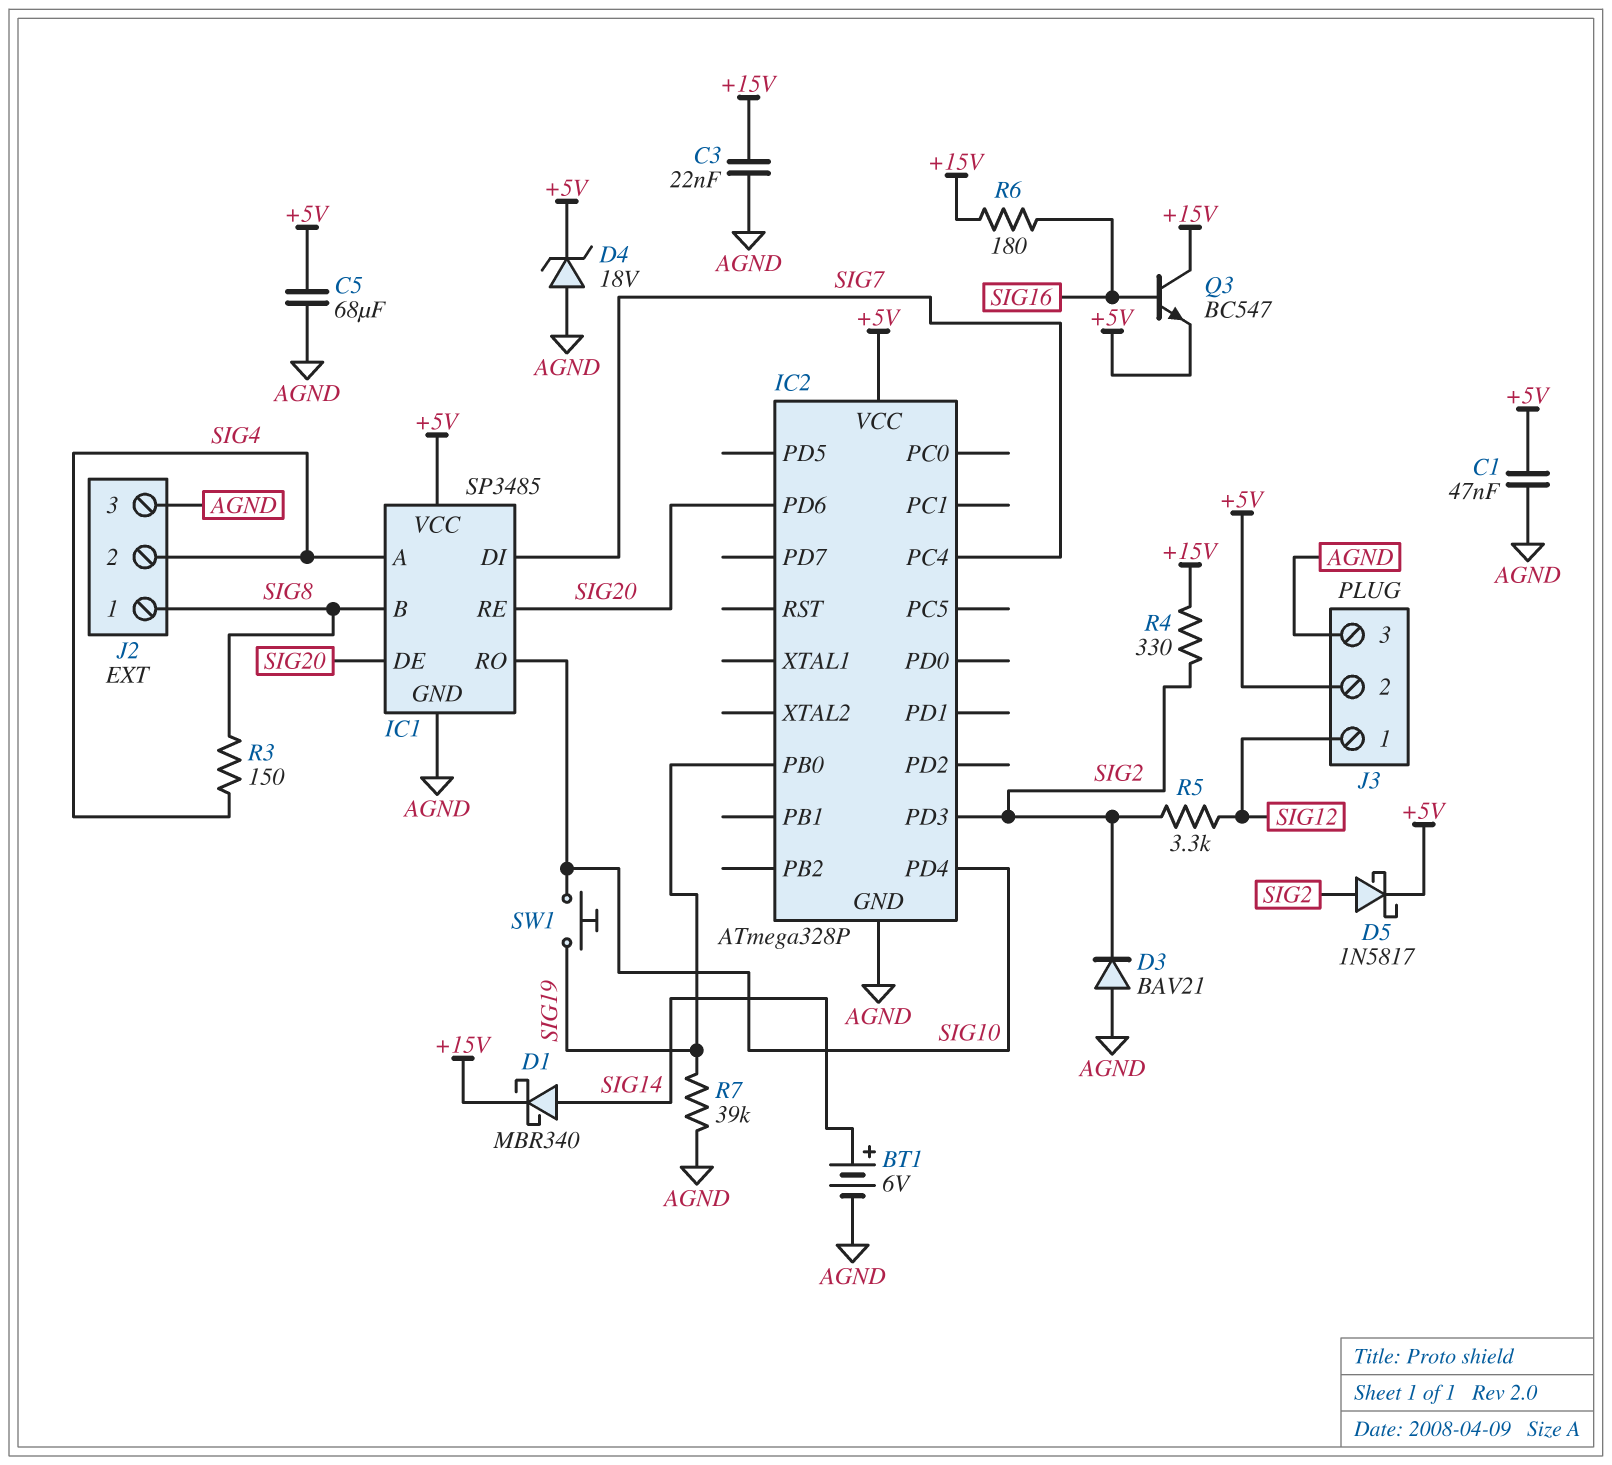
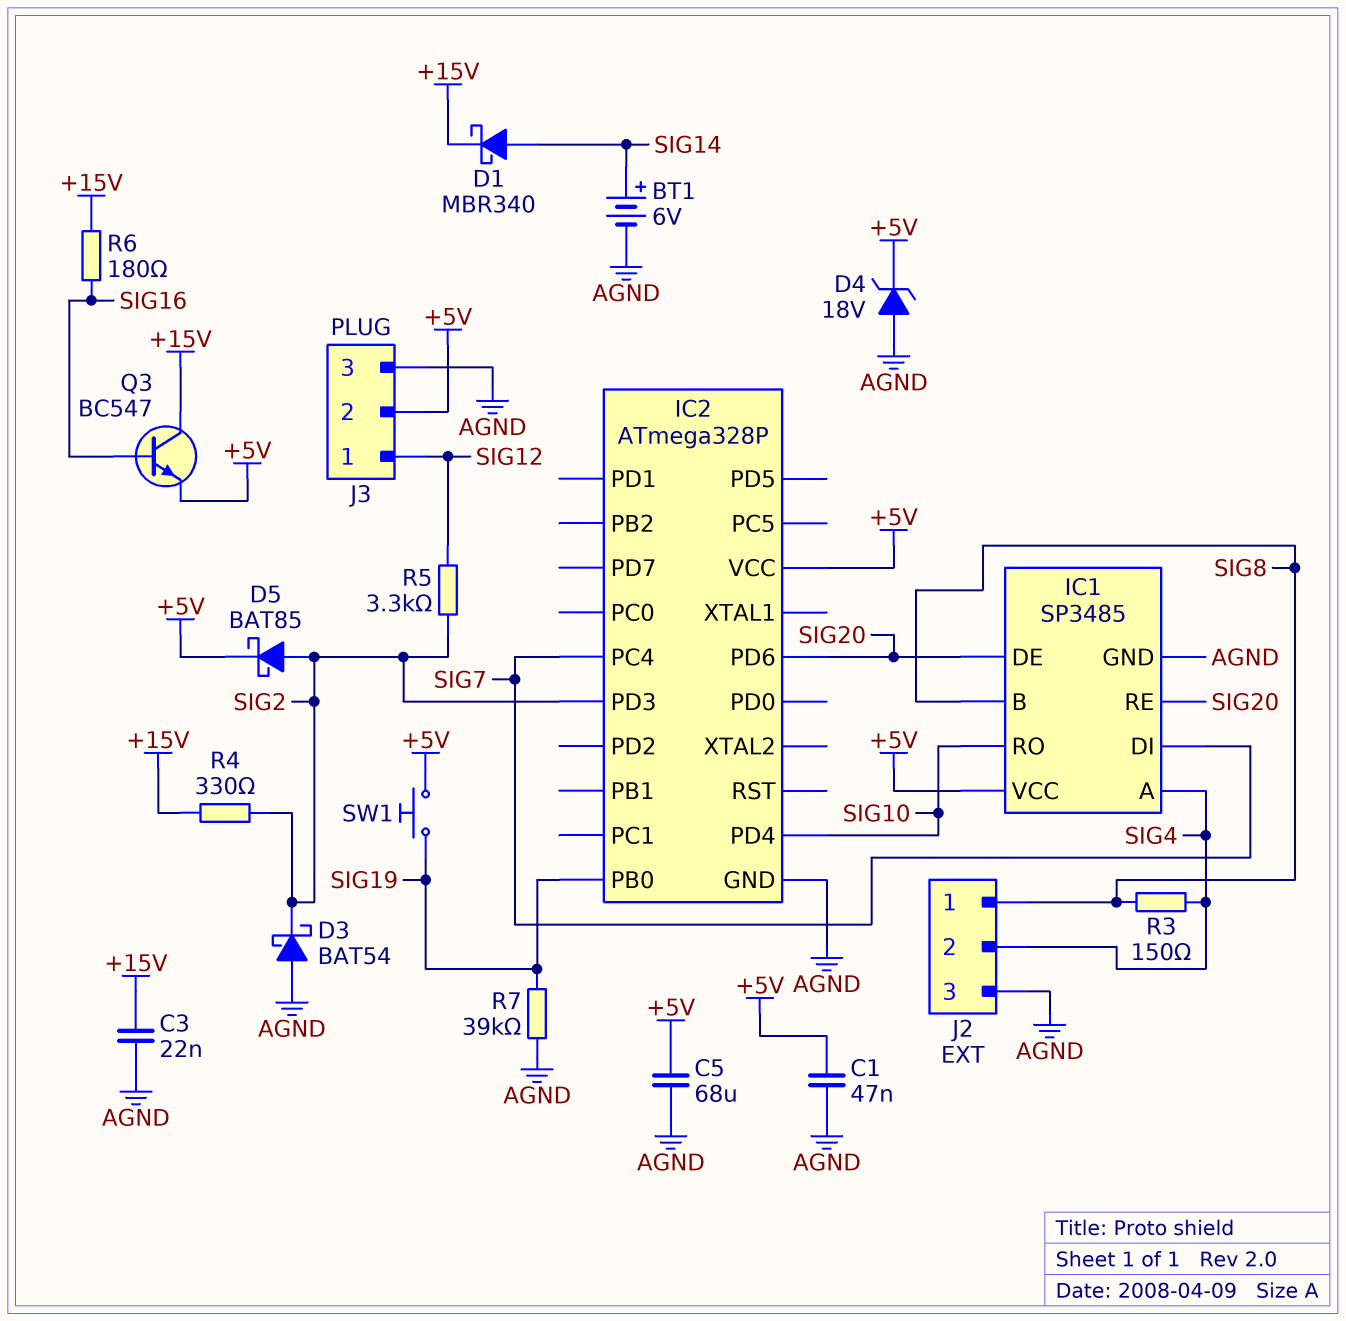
D3: diode BAV21 (A AGND, K SIG2) -> schottky BAT54 (A AGND, K SIG2)
D5: schottky 1N5817 (A SIG2, K +5V) -> schottky BAT85 (A SIG2, K +5V)
SW1: button (SIG10, SIG19) -> button (+5V, SIG19)

